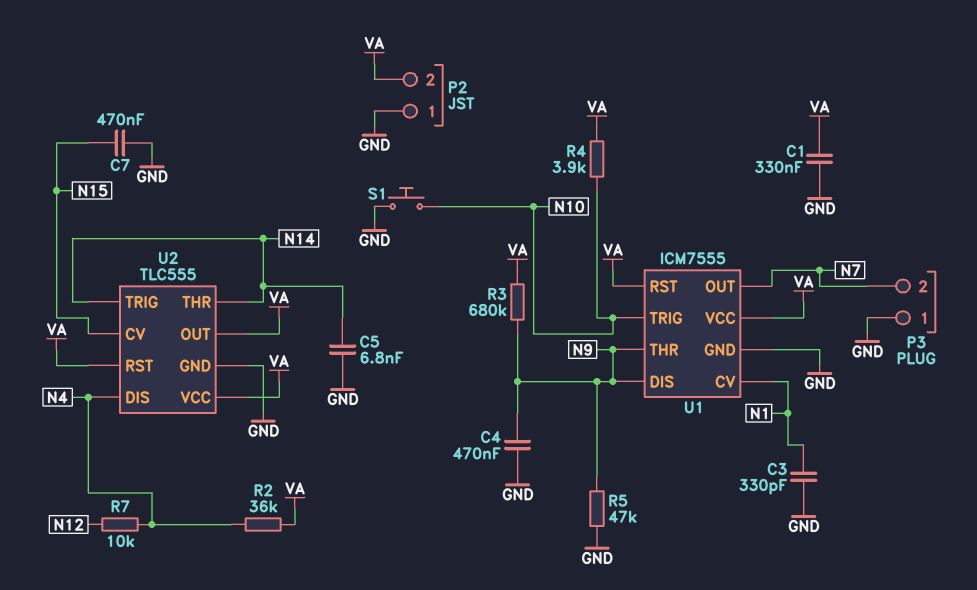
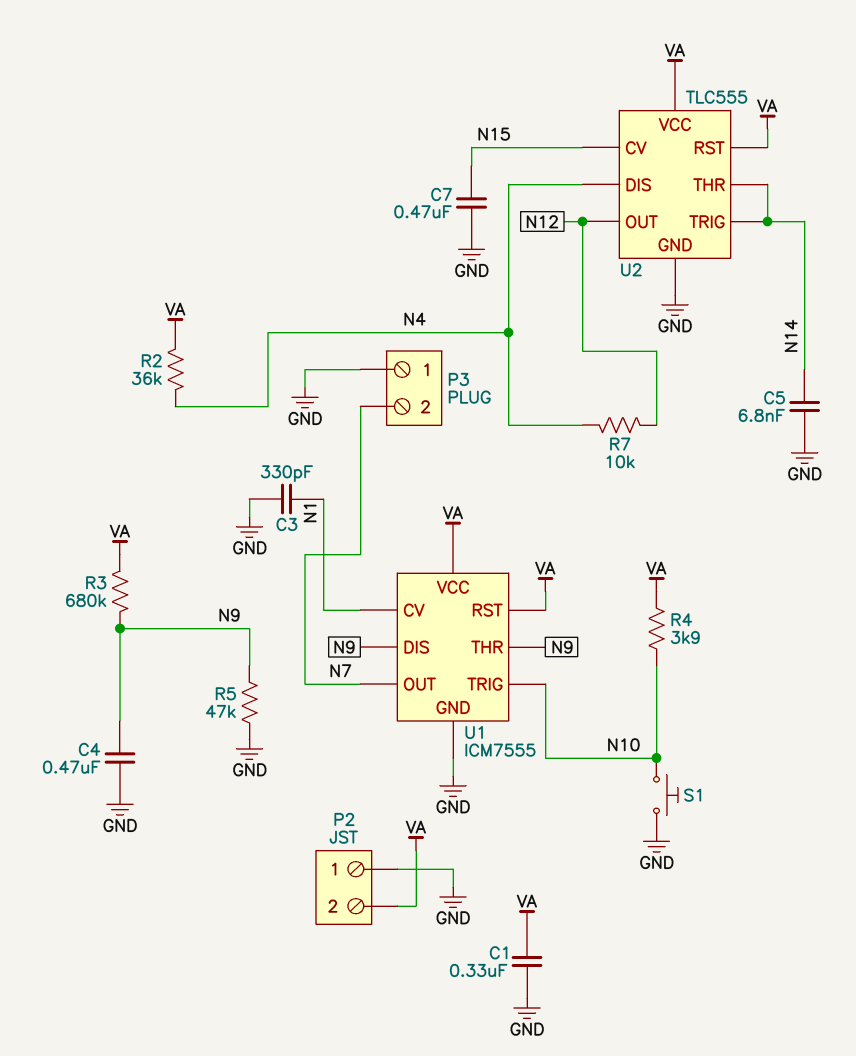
U2 pin OUT: VA -> N12

